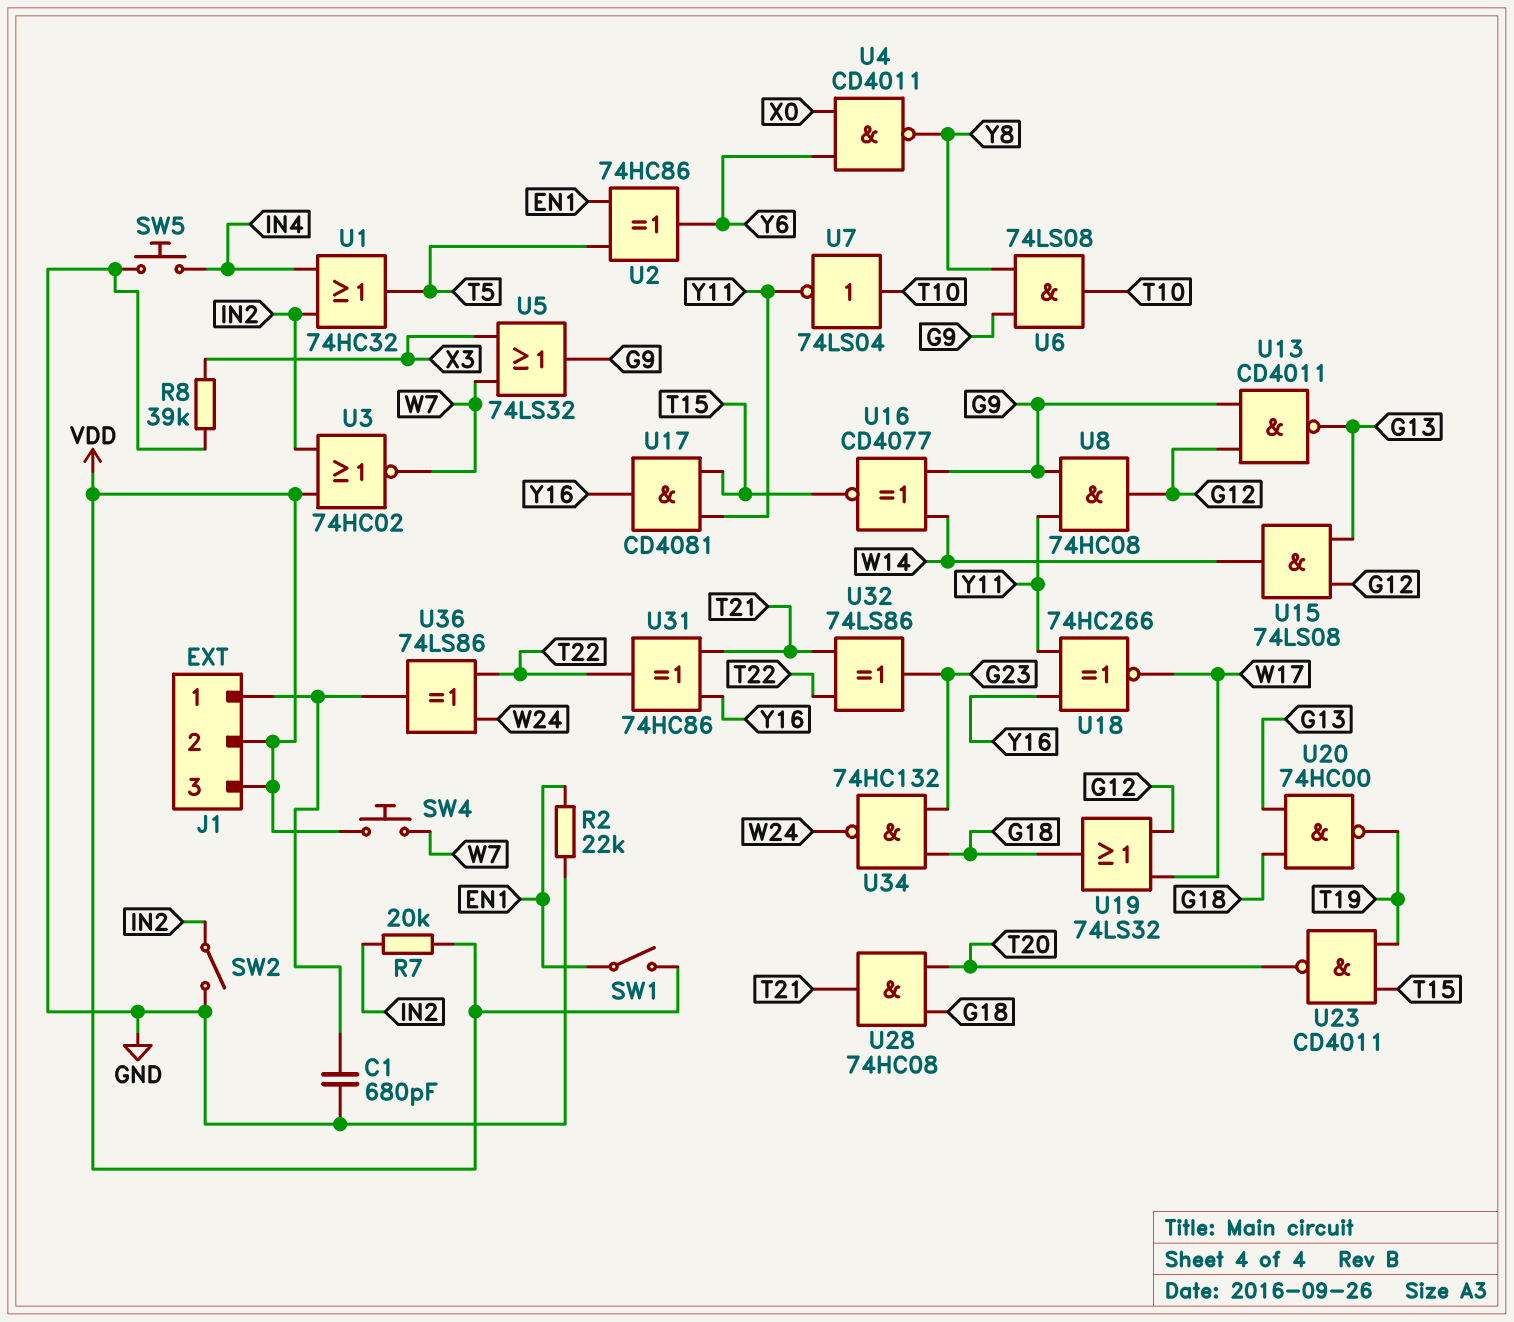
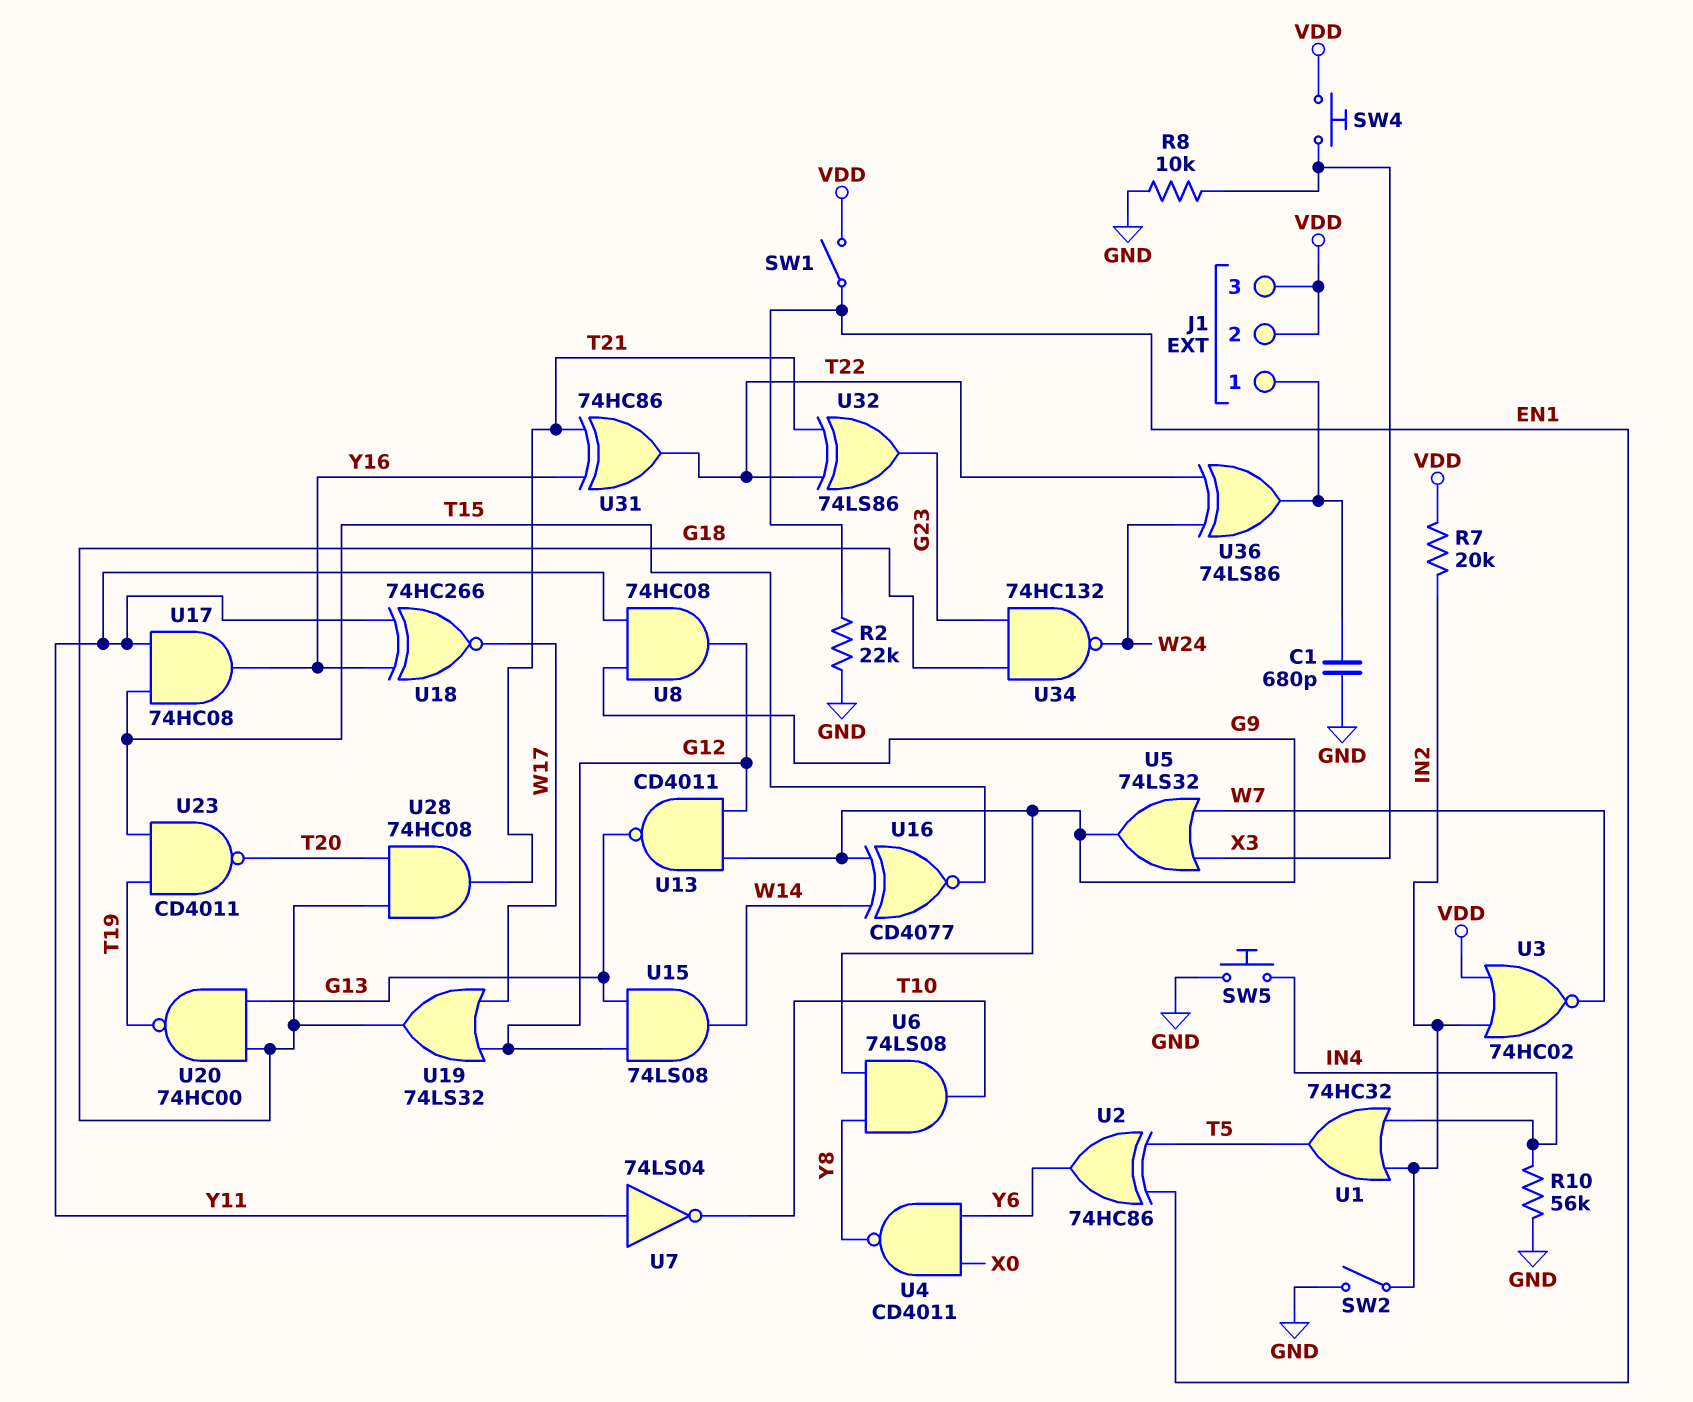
R8: 39k (GND, X3) -> 10k (GND, X3)
R10: none -> 56k (GND, IN4)
SW4: button (VDD, W7) -> button (VDD, X3)
U7: NOT 74LS04 (in T10, out Y11) -> NOT 74LS04 (in Y11, out T10)
U17: AND CD4081 (in T15, in Y11, out Y16) -> AND 74HC08 (in T15, in Y11, out Y16)

